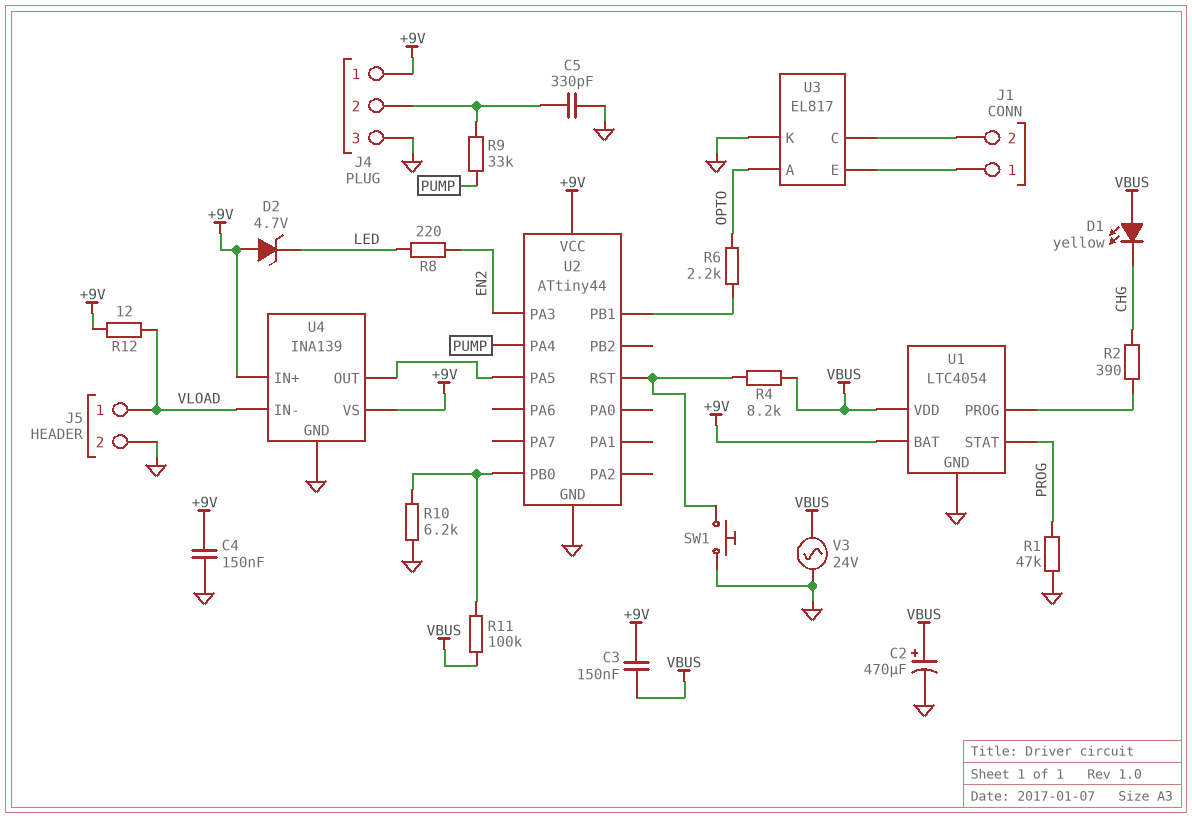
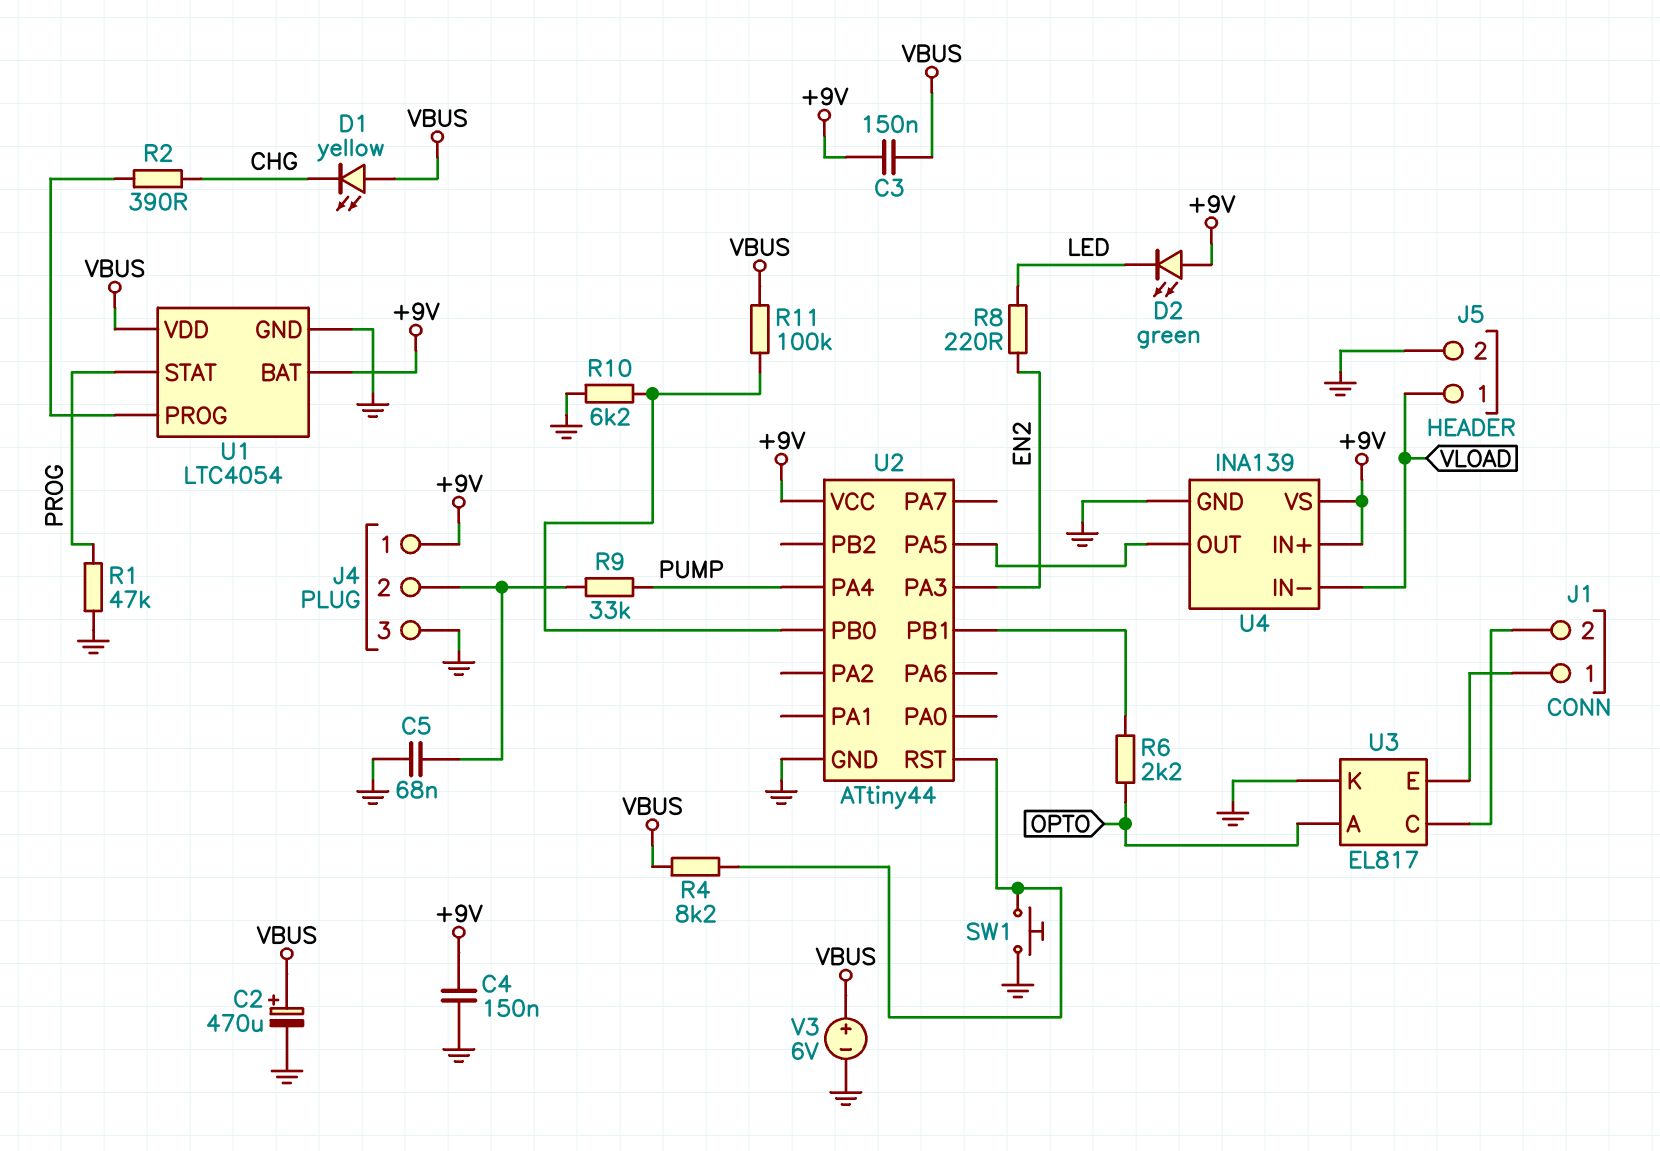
C5: 330pF (GND, J4/2) -> 68nF (GND, J4/2)
D2: zener 4.7V (A +9V, K LED) -> LED green (A +9V, K LED)
R12: 12 (+9V, VLOAD) -> none
V3: AC 24V (GND, VBUS) -> 6V (plus VBUS, minus GND)

